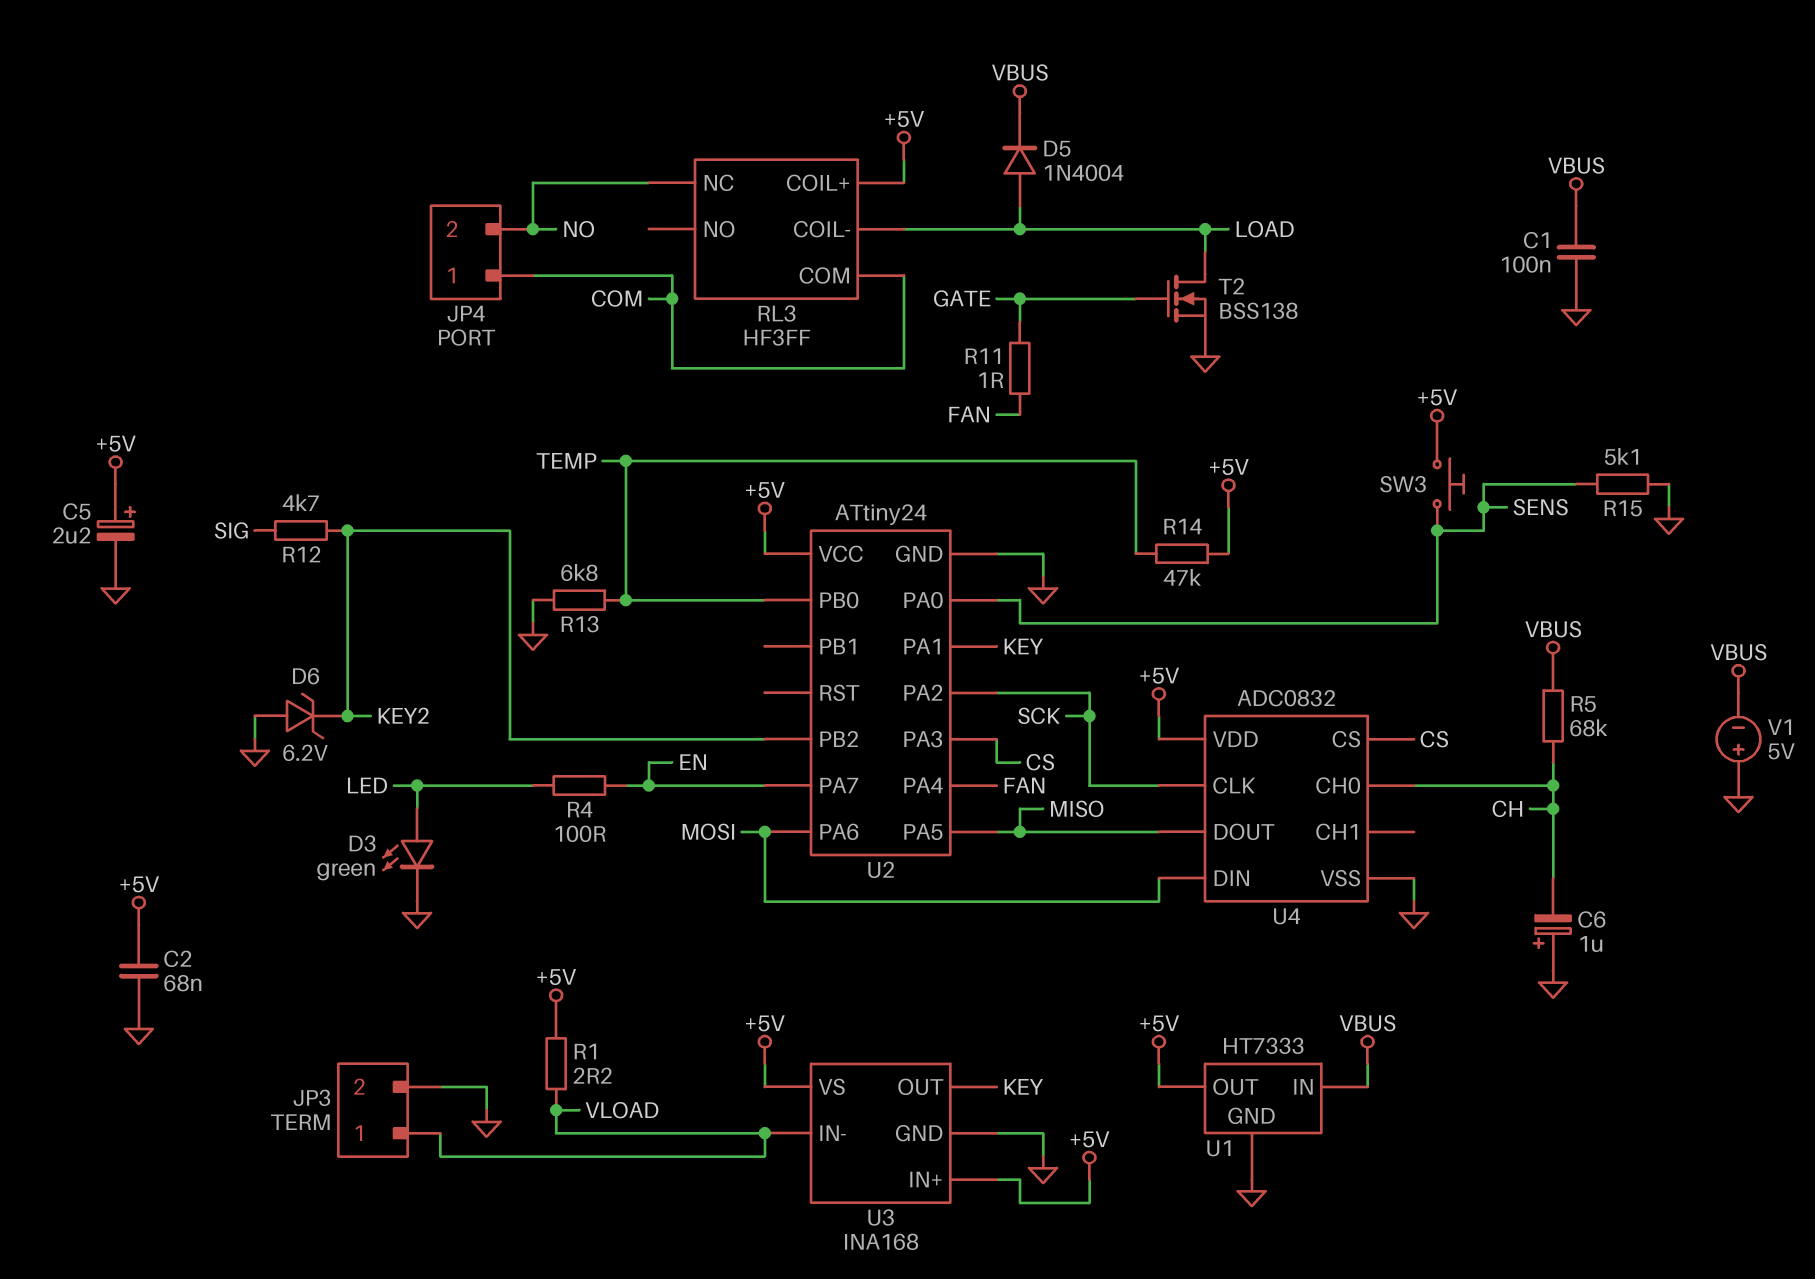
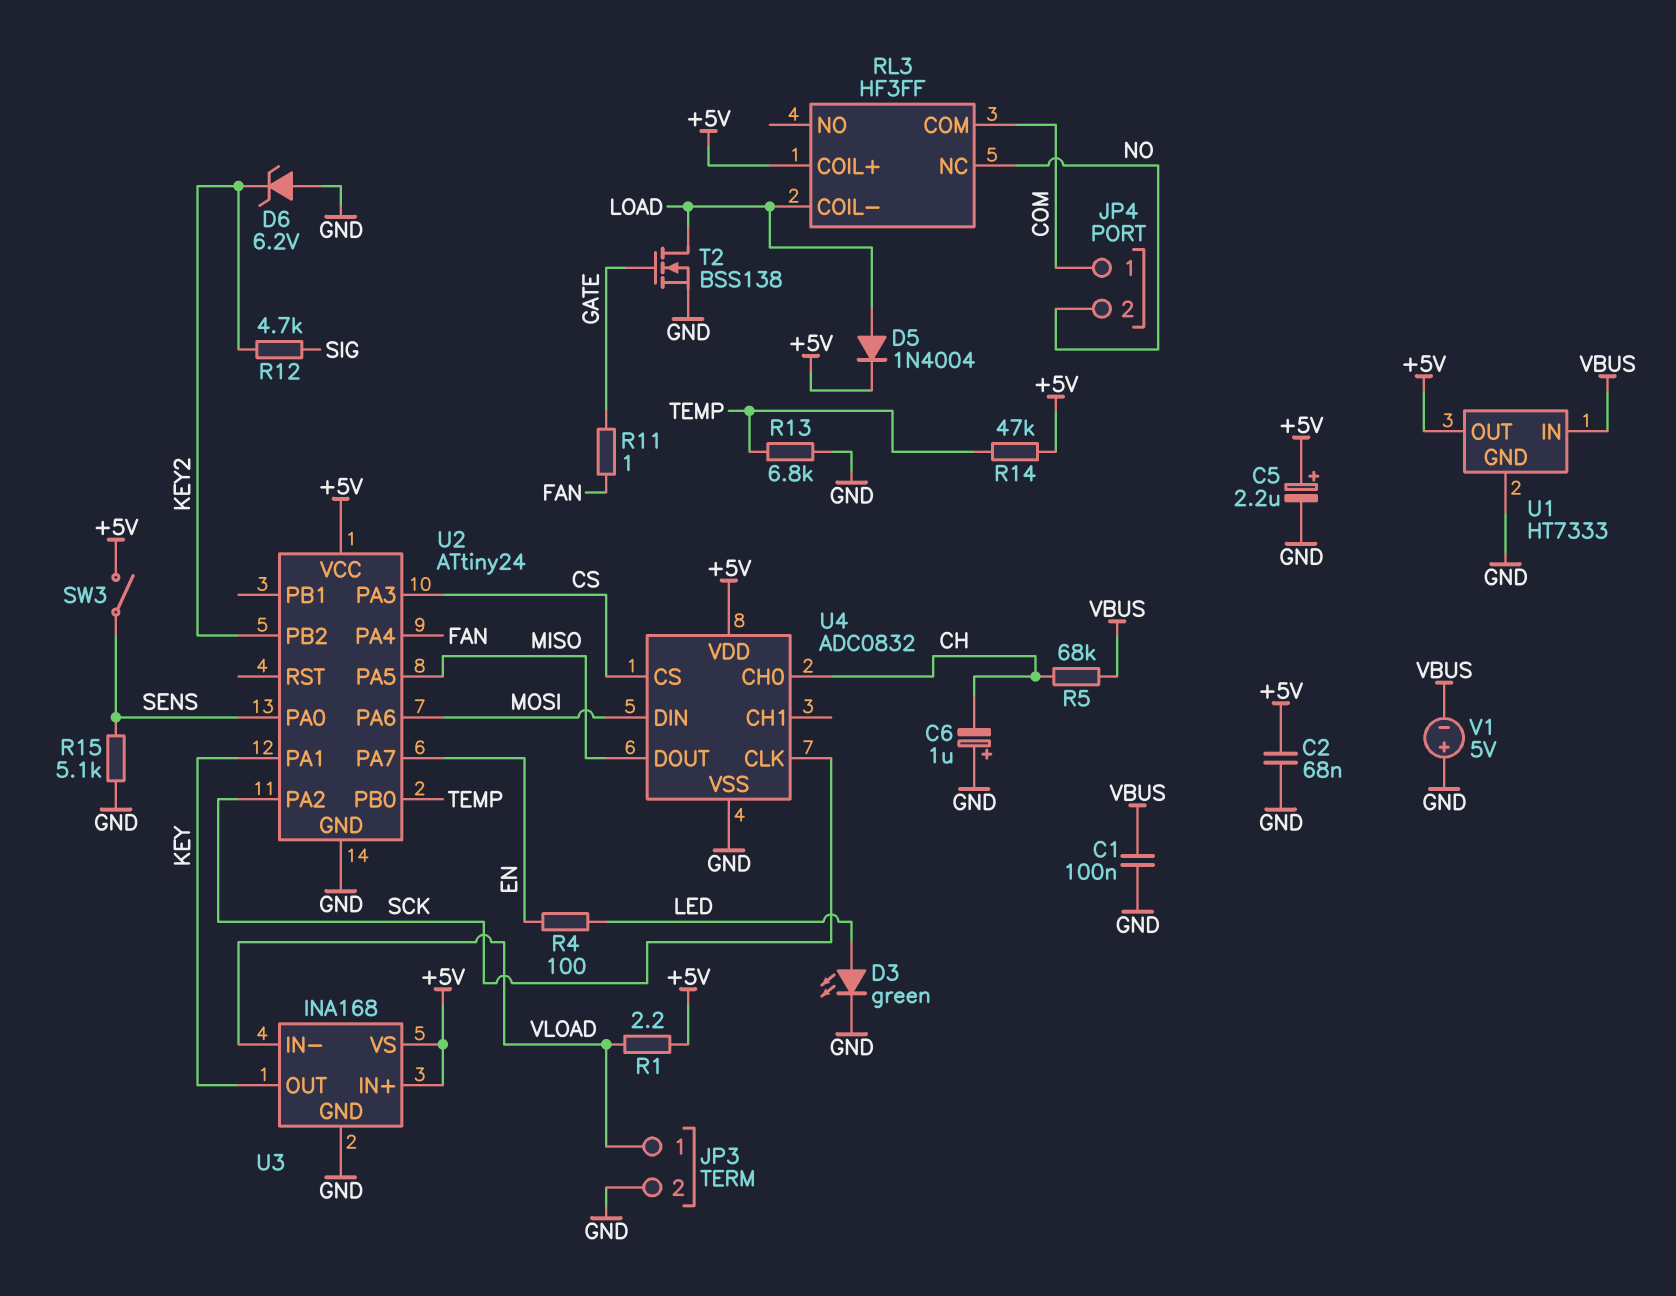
D5: diode 1N4004 (A LOAD, K VBUS) -> diode 1N4004 (A LOAD, K +5V)
SW3: button (+5V, SENS) -> switch (+5V, SENS)

